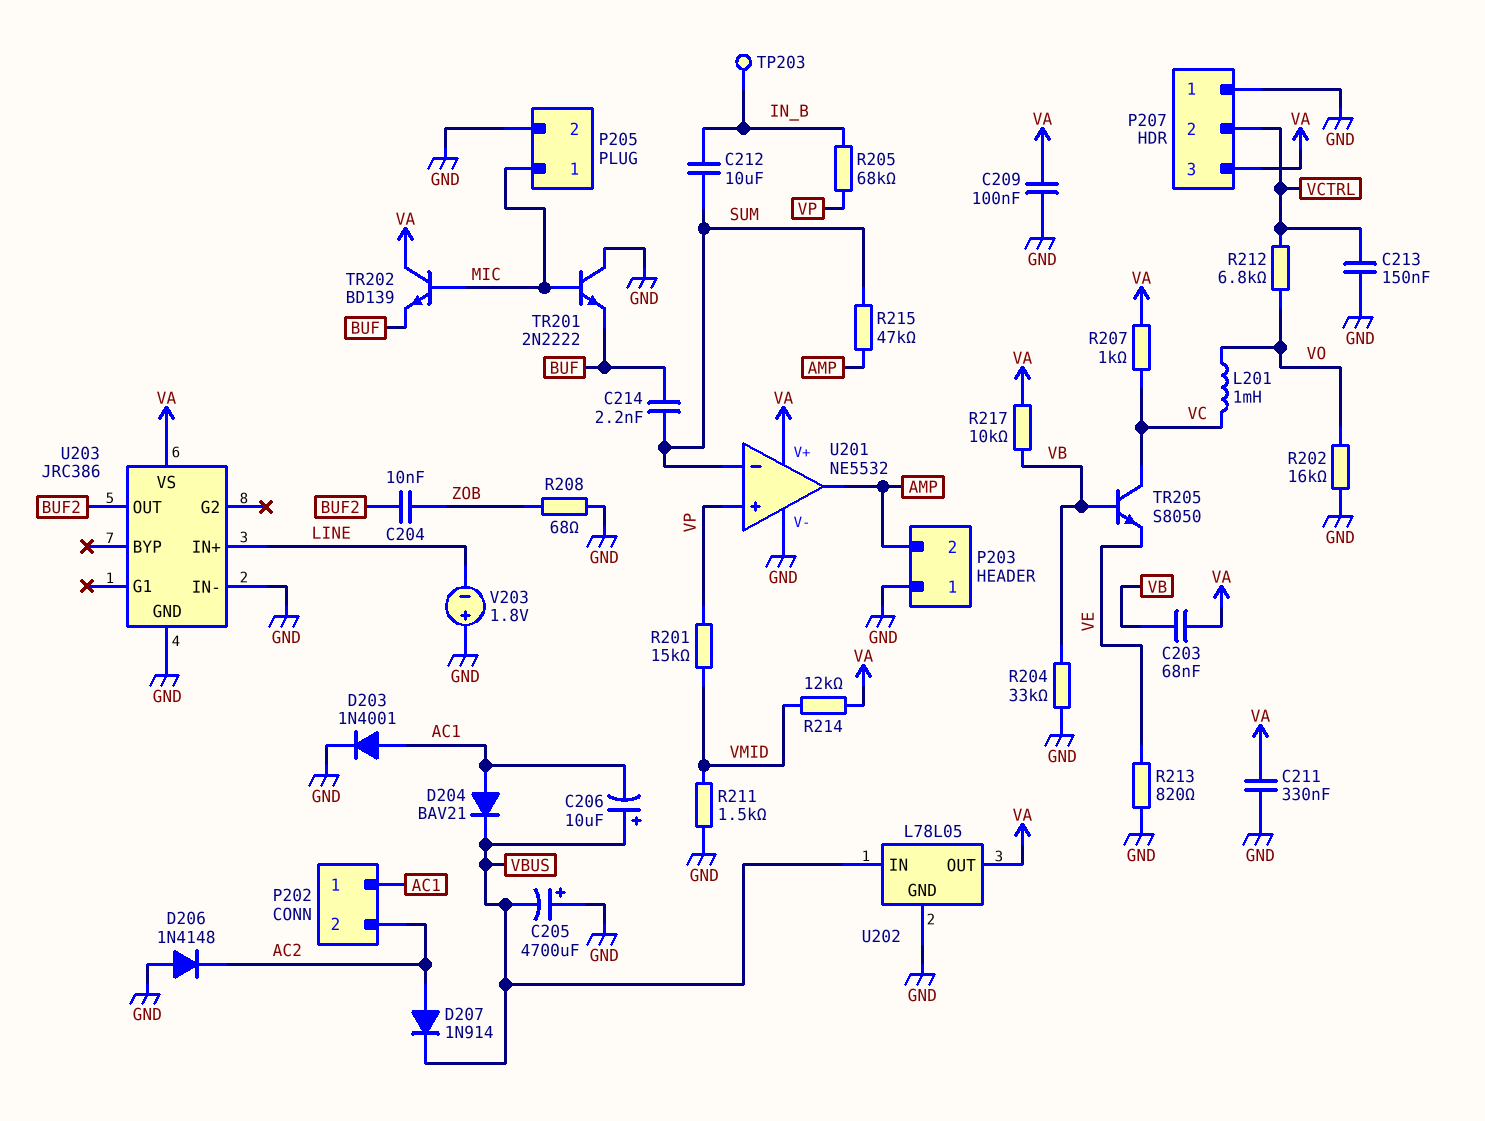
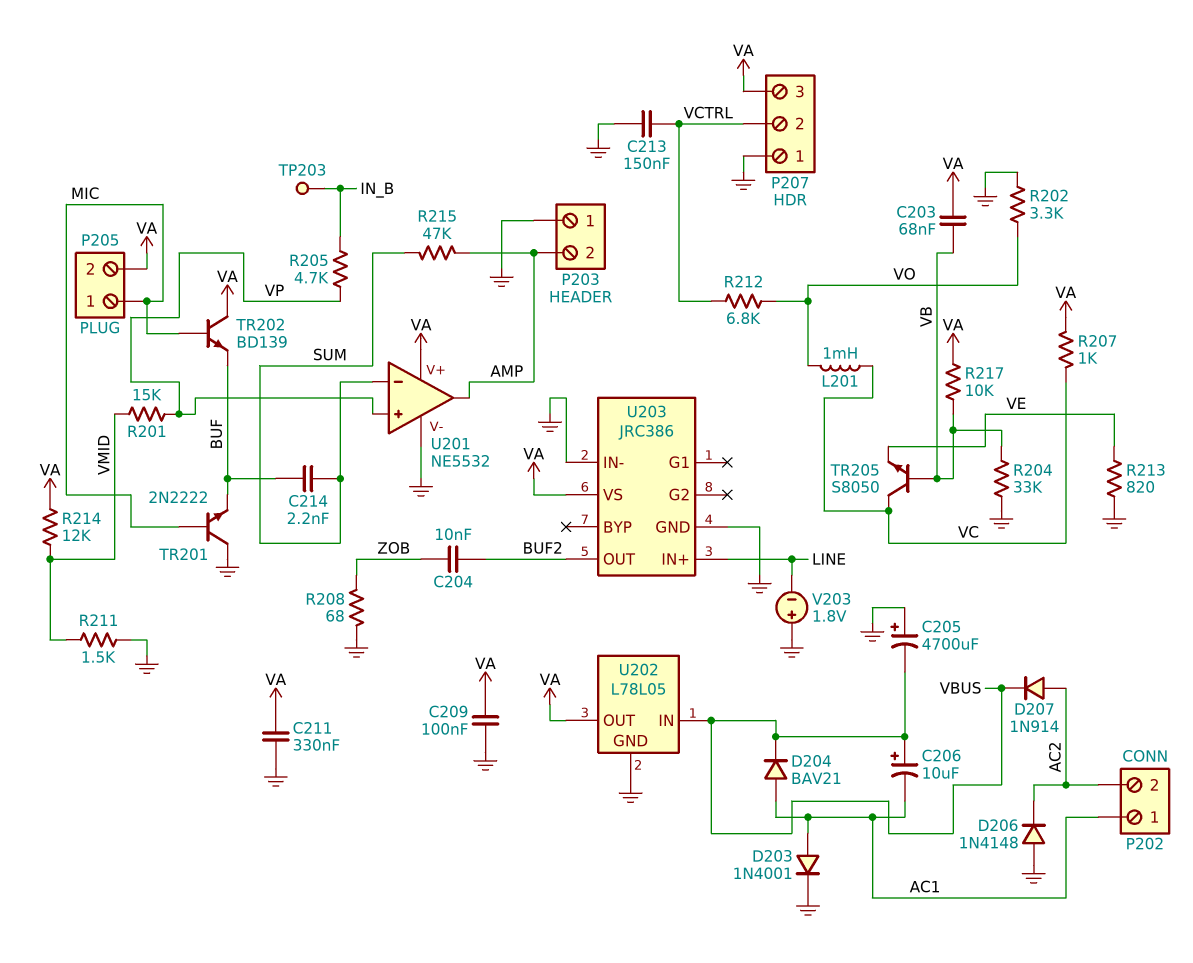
C212: 10uF (IN_B, SUM) -> none
P205 pin 2: GND -> VA
R202: 16k (GND, VO) -> 3.3k (GND, VO)
R205: 68k (IN_B, VP) -> 4.7k (IN_B, VP)

